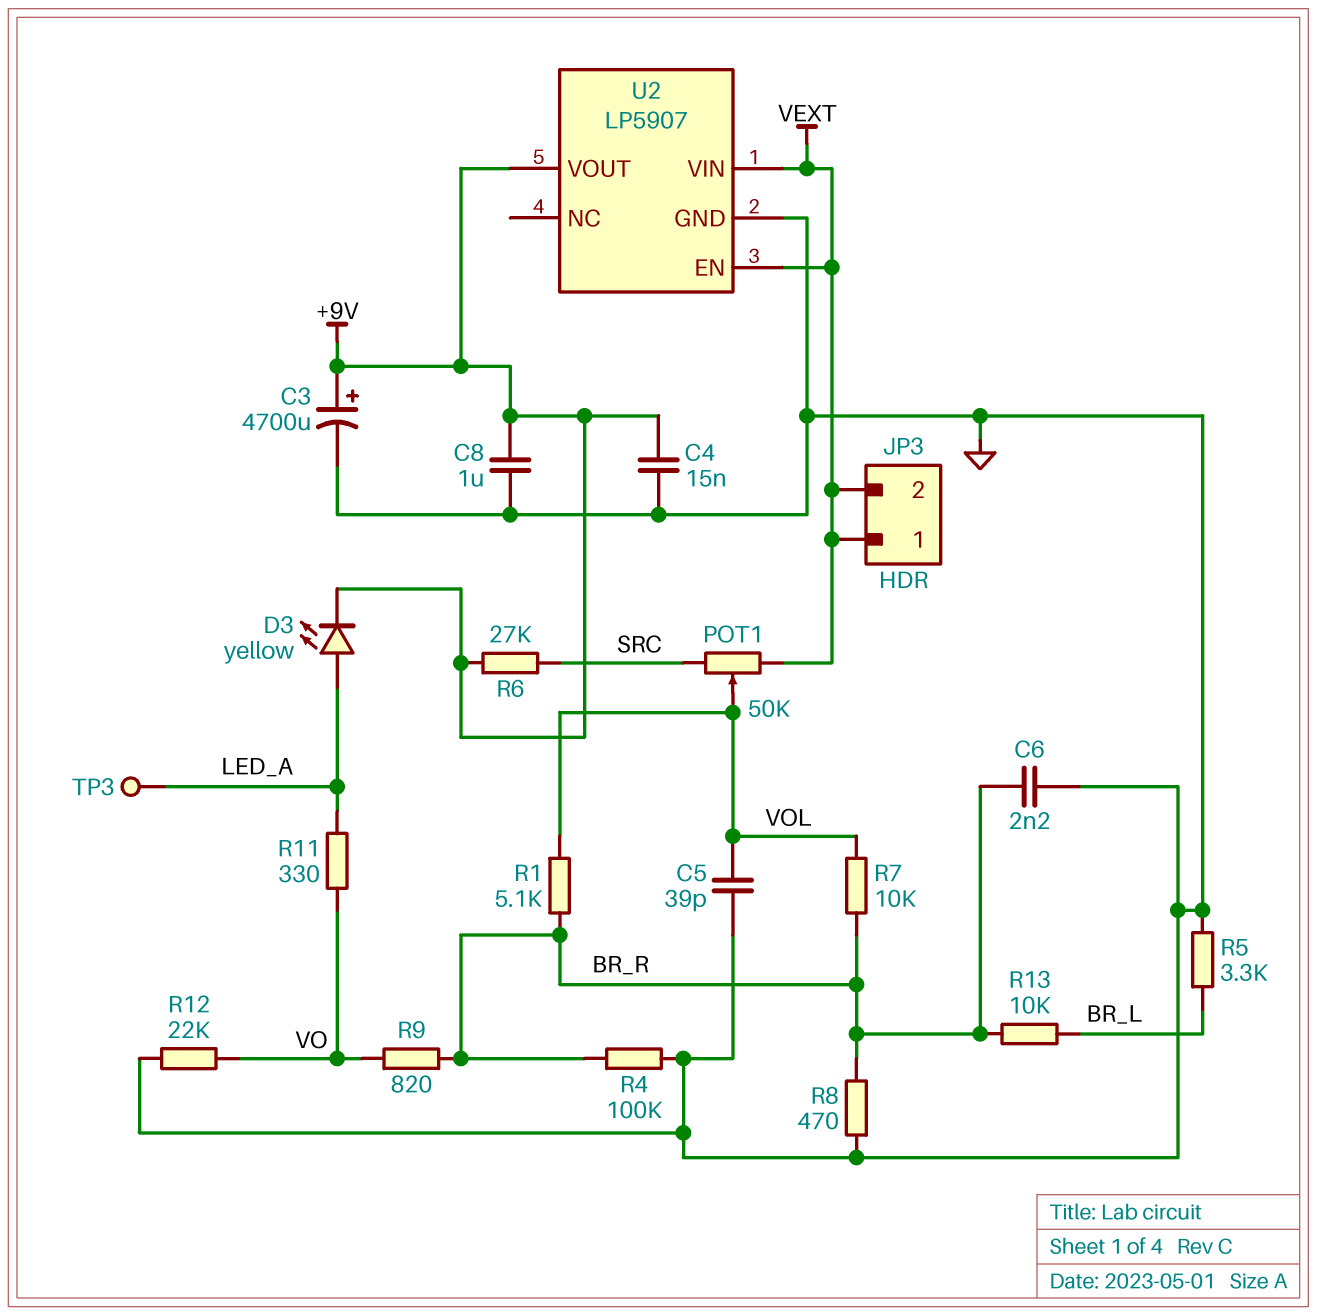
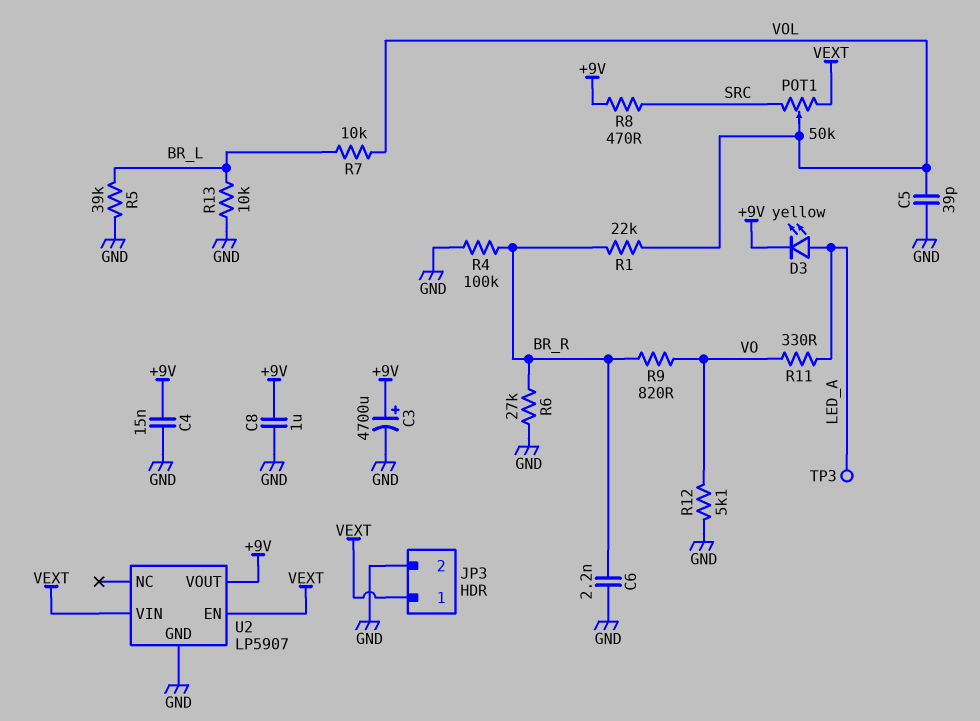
JP3 pin 2: VEXT -> GND
R1: 5.1k (BR_R, VOL) -> 22k (BR_R, VOL)
R5: 3.3k (BR_L, GND) -> 39k (BR_L, GND)
R6: 27k (+9V, SRC) -> 27k (BR_R, GND)
R7: 10k (BR_R, VOL) -> 10k (BR_L, VOL)
R8: 470 (BR_R, GND) -> 470 (+9V, SRC)
R12: 22k (GND, VO) -> 5.1k (GND, VO)
R13: 10k (BR_L, BR_R) -> 10k (BR_L, GND)

